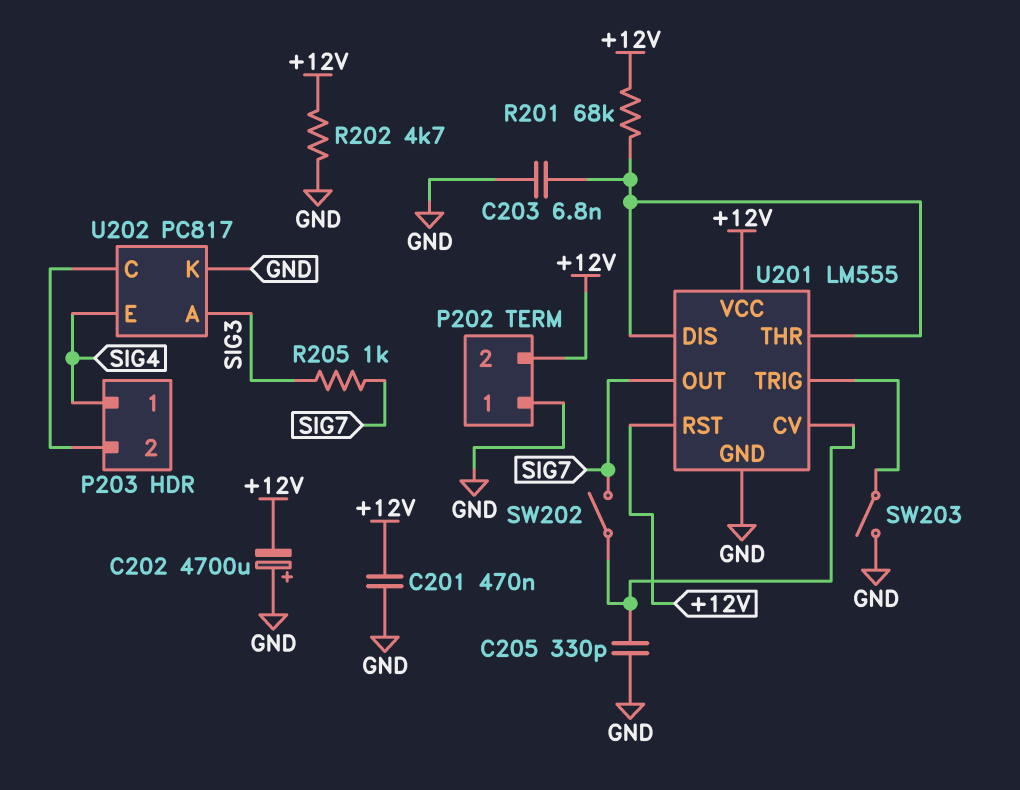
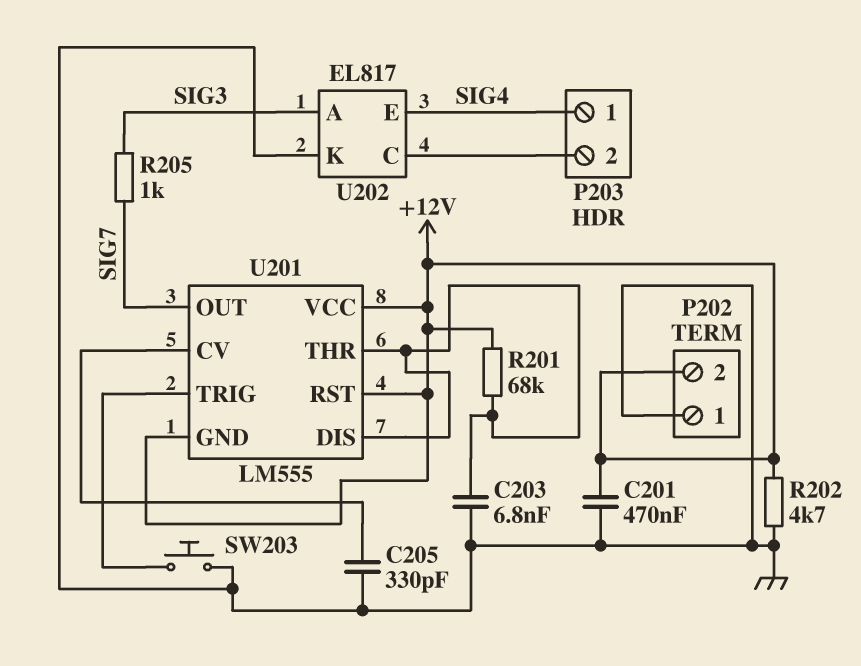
C202: 4700uF (plus GND, minus +12V) -> none
SW202: switch (SIG7, U201/CV) -> none
SW203: switch (GND, U201/TRIG) -> button (GND, U201/TRIG)
U201 pin GND: GND -> +12V
U202: PC817 -> EL817

